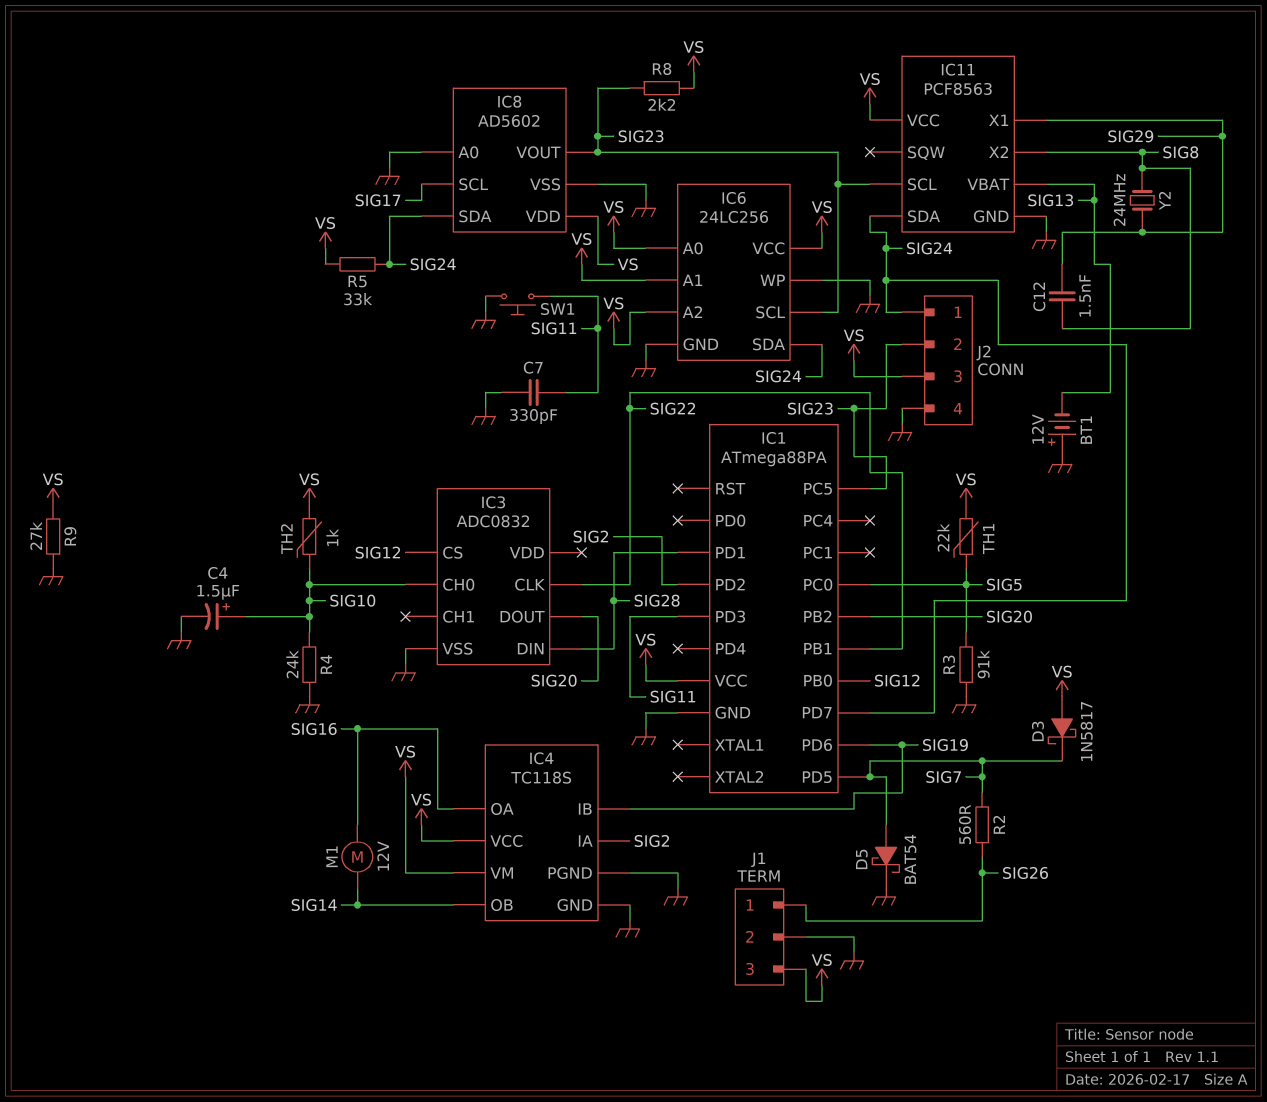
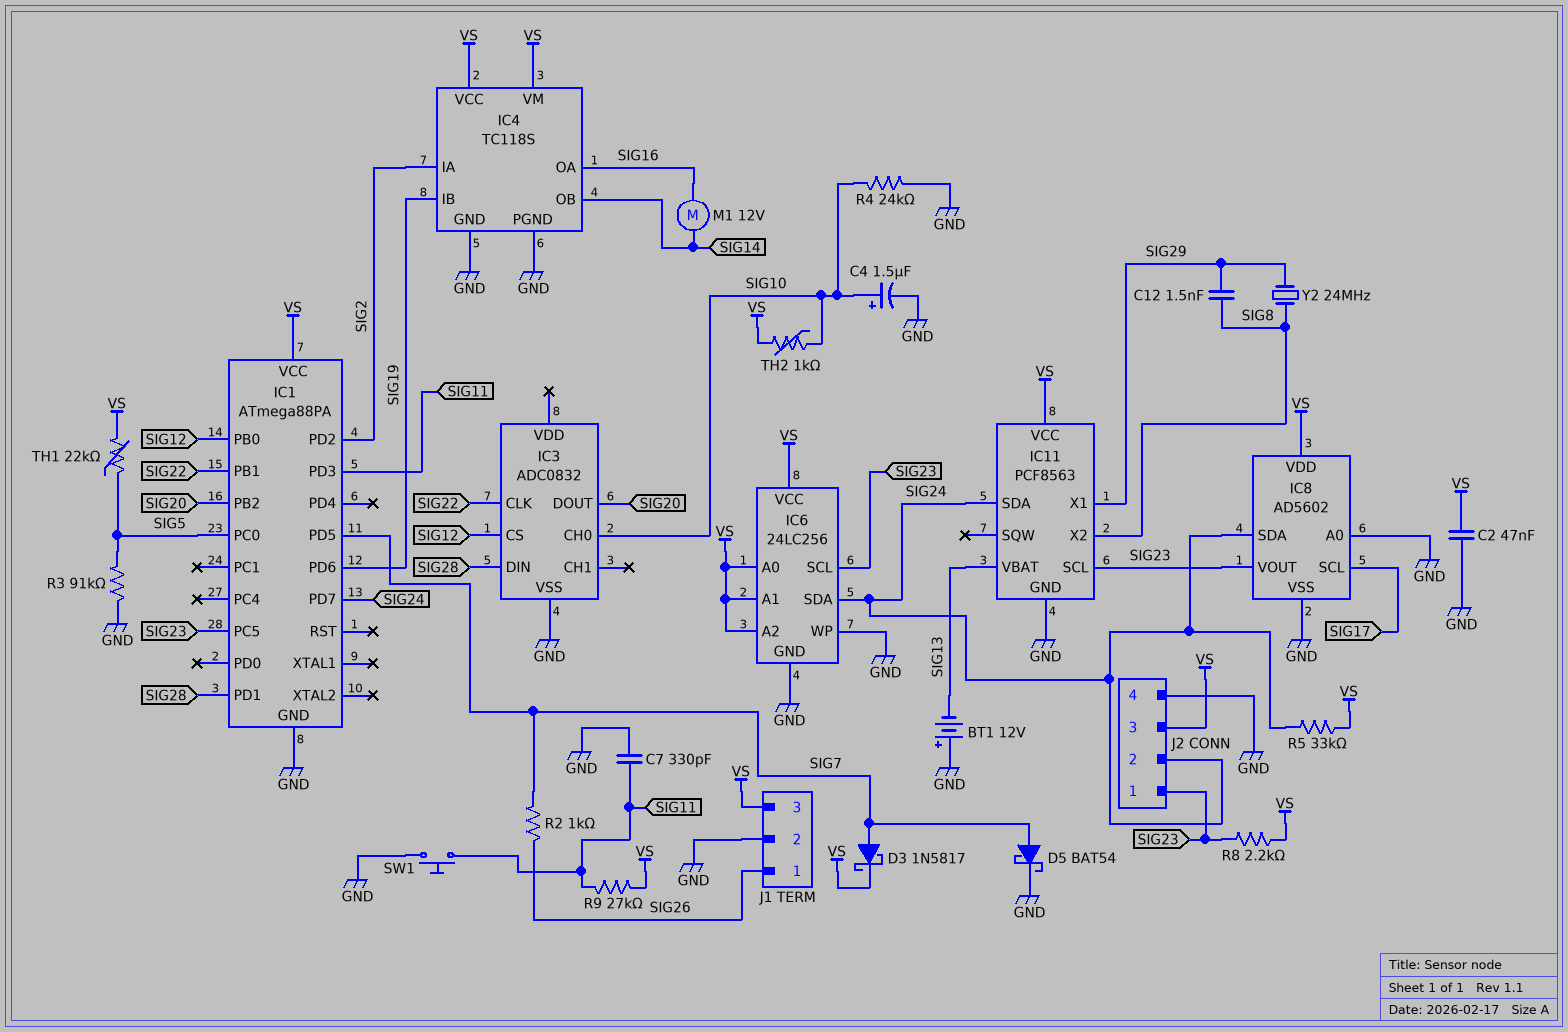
C2: none -> 47nF (GND, VS)
D3: schottky 1N5817 (A VS, K SIG7) -> schottky 1N5817 (A SIG7, K VS)
J2 pin 1: SIG24 -> SIG23
J2 pin 2: SIG23 -> SIG24
R2: 560 (SIG7, SIG26) -> 1k (SIG7, SIG26)
R9: 27k (GND, VS) -> 27k (SIG11, VS)

